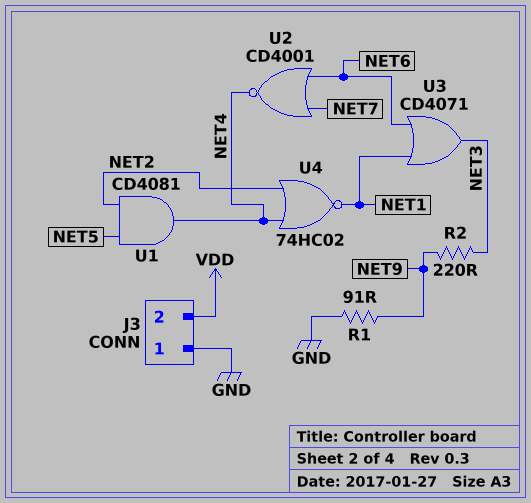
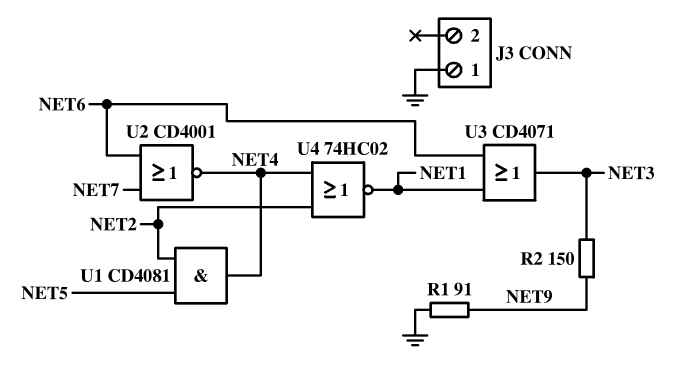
J3 pin 2: VDD -> none
R2: 220 (NET3, NET9) -> 150 (NET3, NET9)

